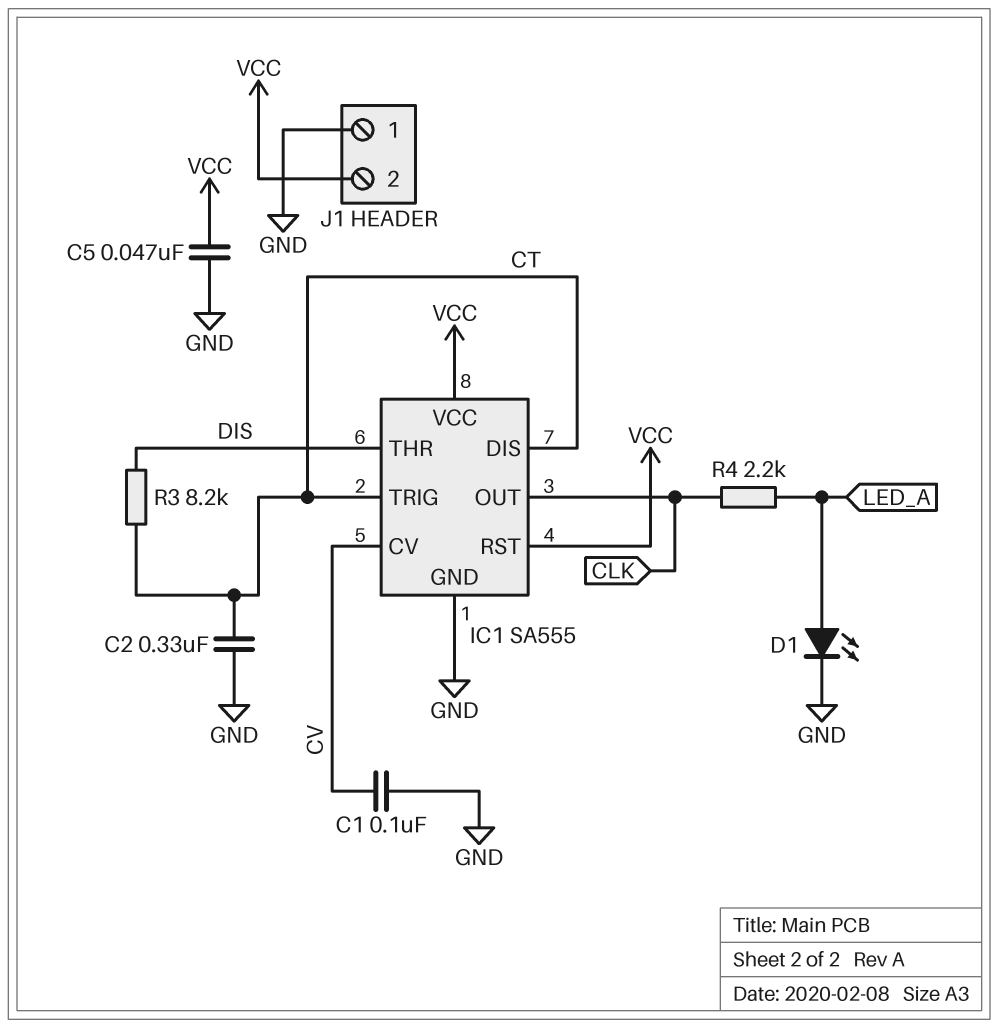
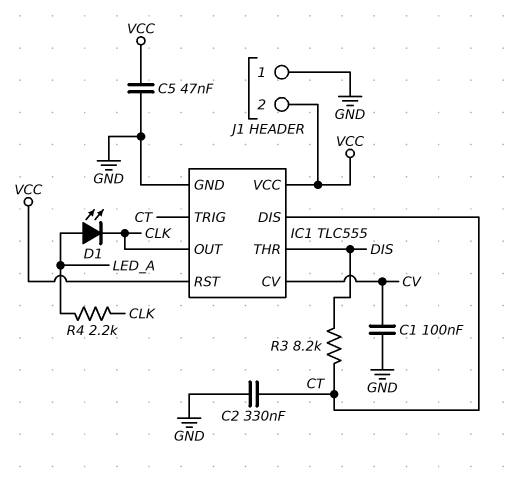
D1: LED (A LED_A, K GND) -> LED (A LED_A, K CLK)
IC1: SA555 -> TLC555

